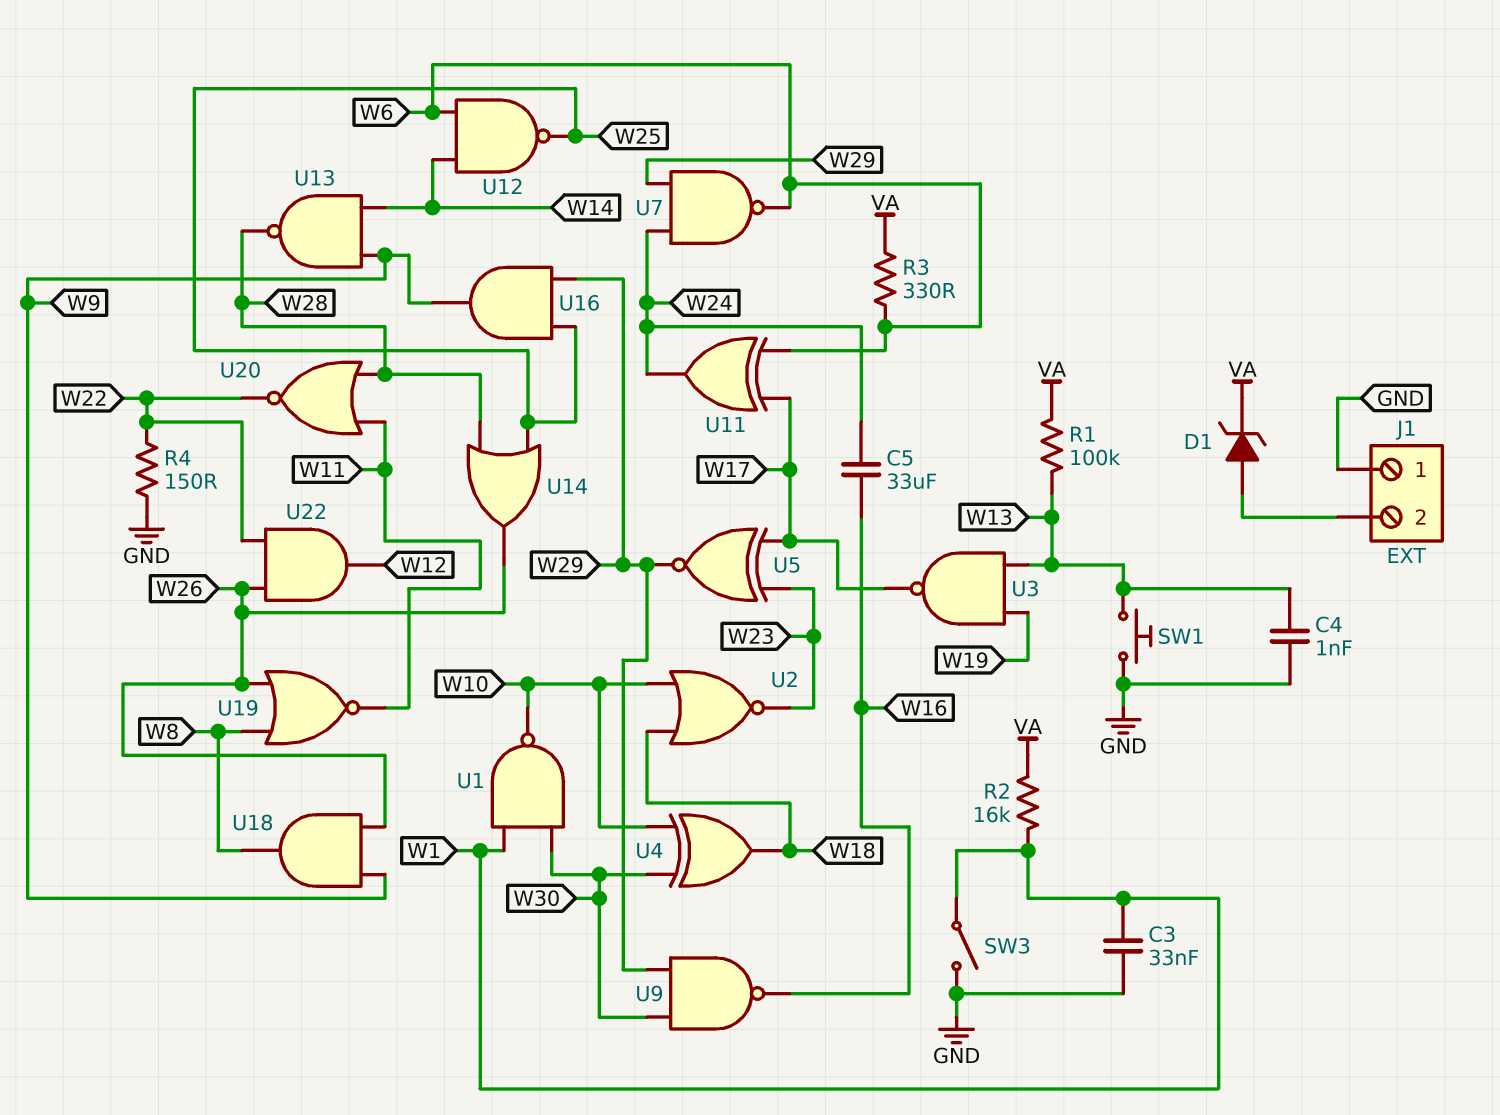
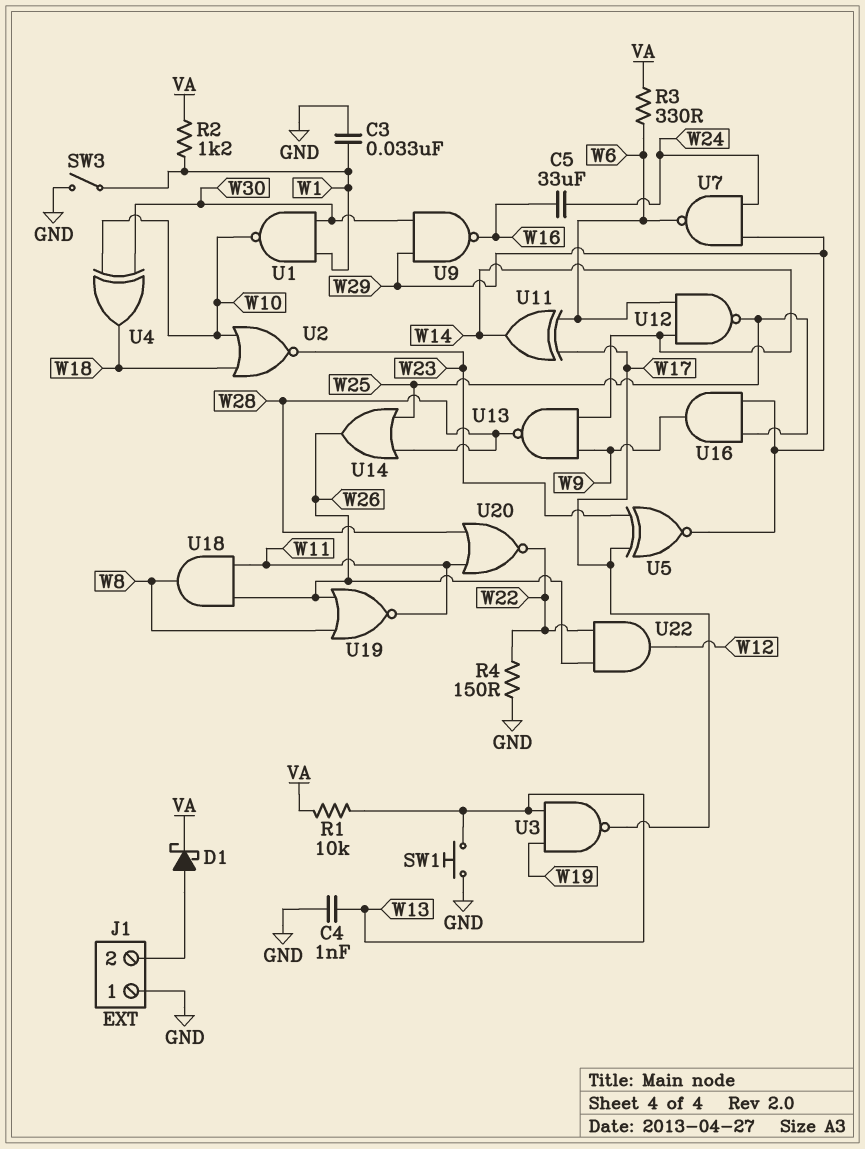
D1: zener (A J1/2, K VA) -> schottky (A J1/2, K VA)
R1: 100k (VA, W13) -> 10k (VA, W13)
R2: 16k (VA, W1) -> 1.2k (VA, W1)
U11: XOR (in W6, in W17, out W24) -> XOR (in W6, in W17, out W14)
U18: AND (in W9, in W26, out W8) -> AND (in W11, in W26, out W8)

